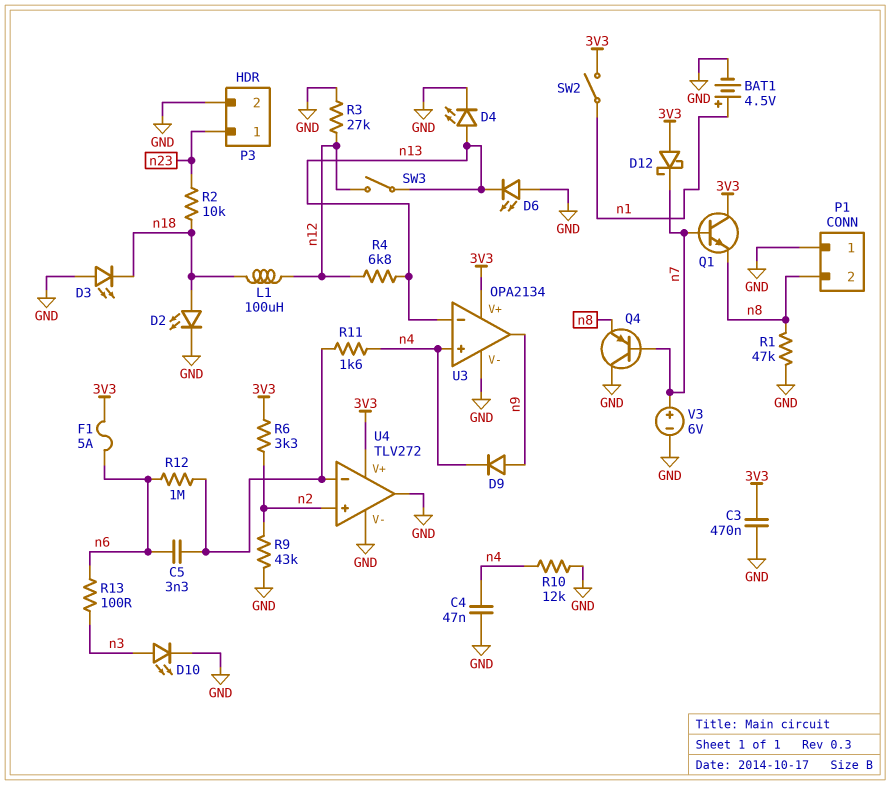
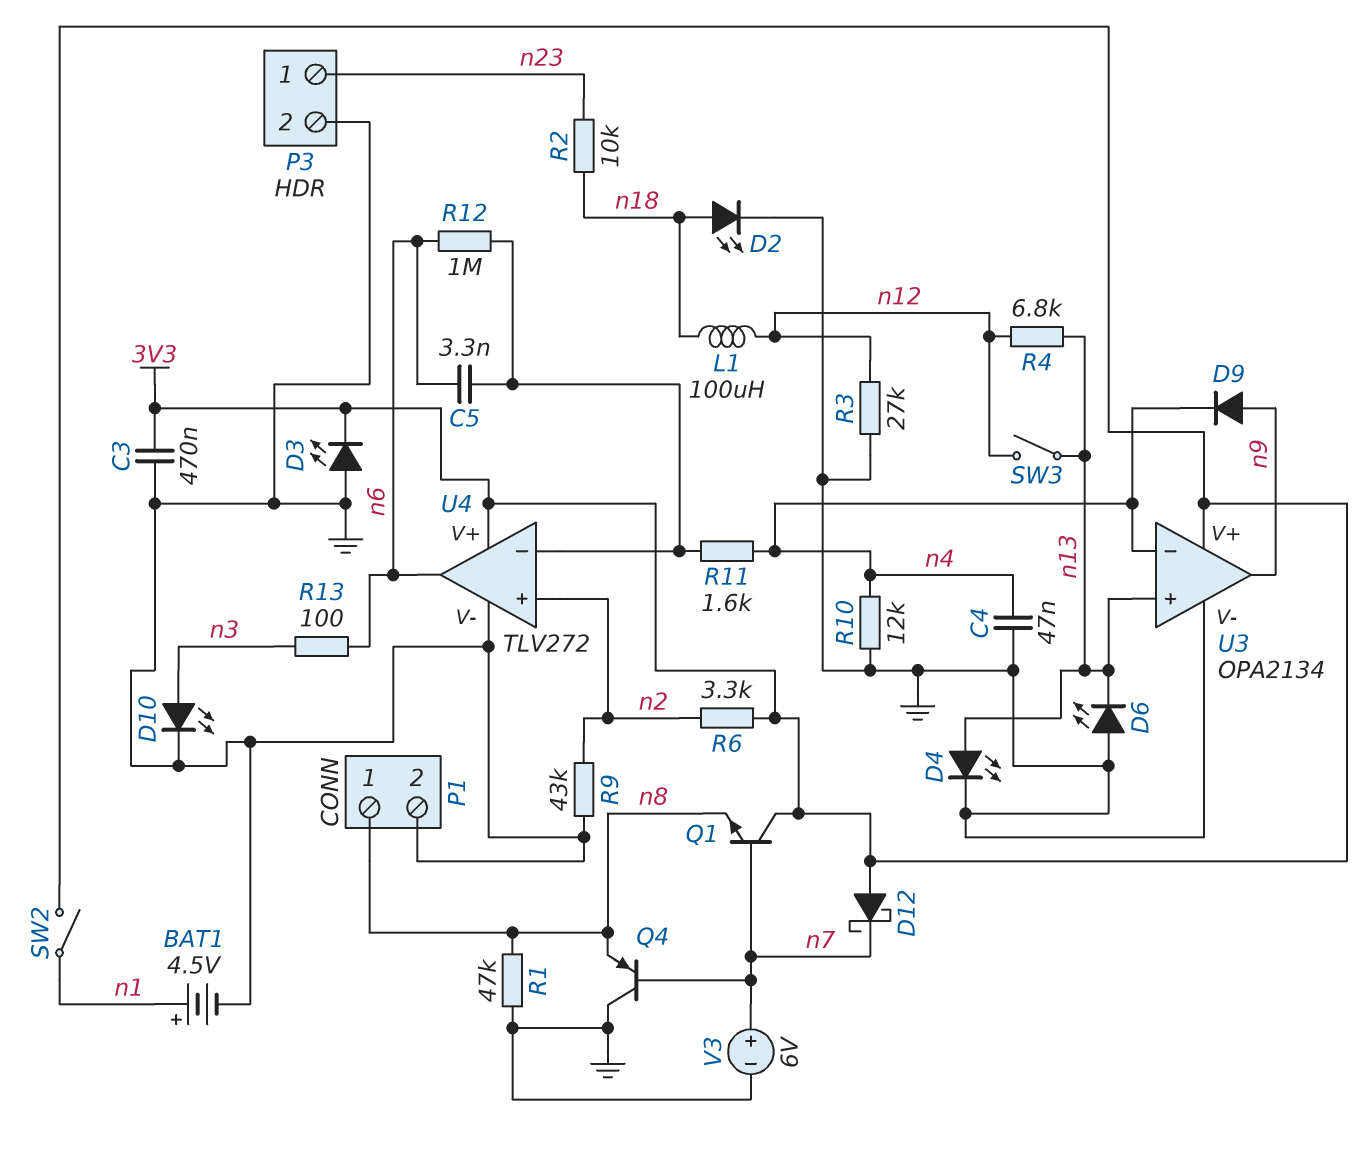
D3: LED (A GND, K n18) -> LED (A GND, K 3V3)
F1: 5A (3V3, n6) -> none
P1 pin 1: GND -> n8
P1 pin 2: n8 -> GND
U3 pin in+: n4 -> n13
U3 pin in-: n13 -> n4
U4 pin out: GND -> n6

